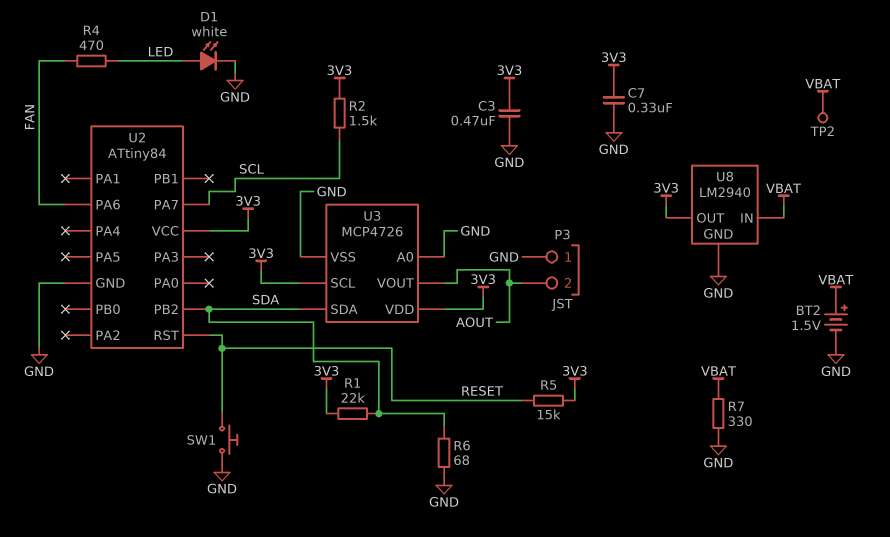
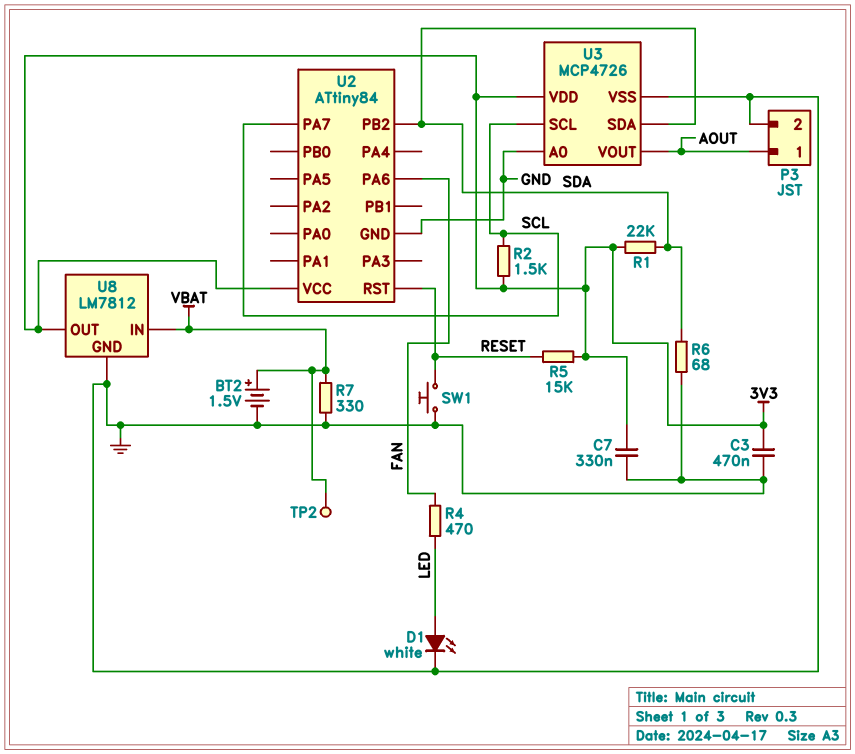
P3 pin 1: GND -> AOUT
P3 pin 2: AOUT -> GND
U3 pin SCL: 3V3 -> SCL
U8: LM2940 -> LM7812

